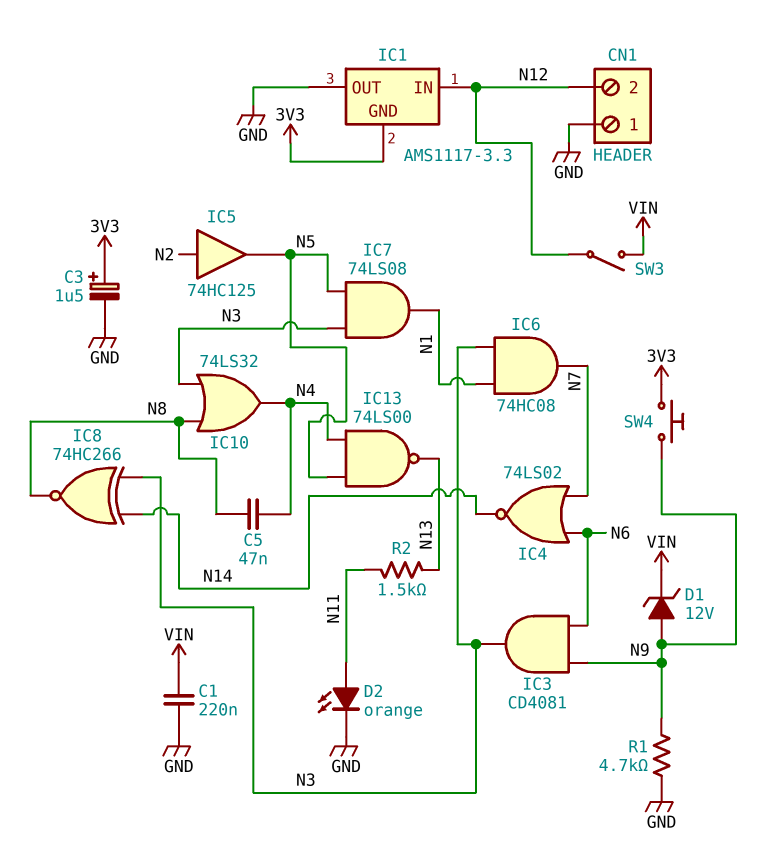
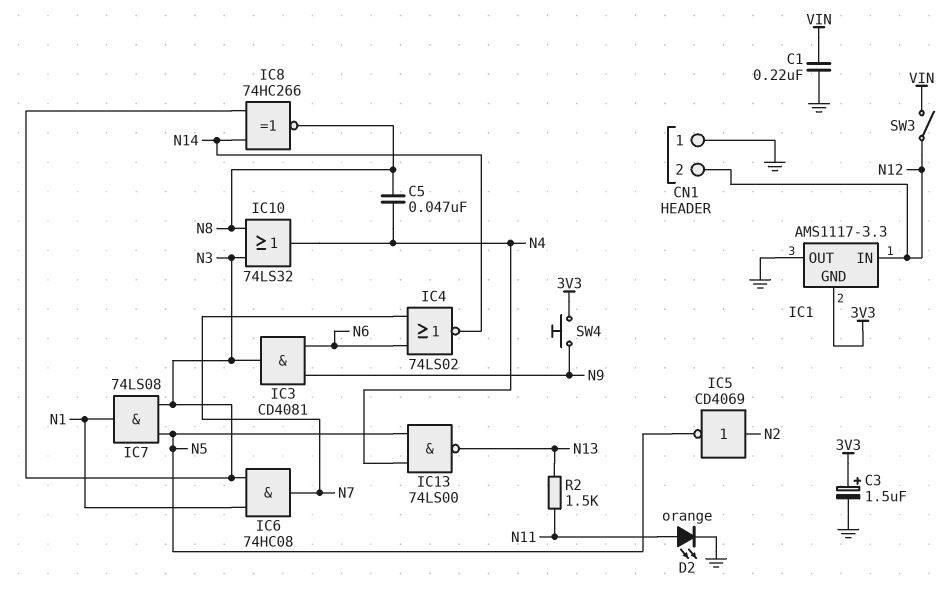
D1: zener 12V (A N9, K VIN) -> none
IC5: buffer 74HC125 (in N2, out N5) -> NOT CD4069 (in N2, out N5)
R1: 4.7k (GND, N9) -> none

